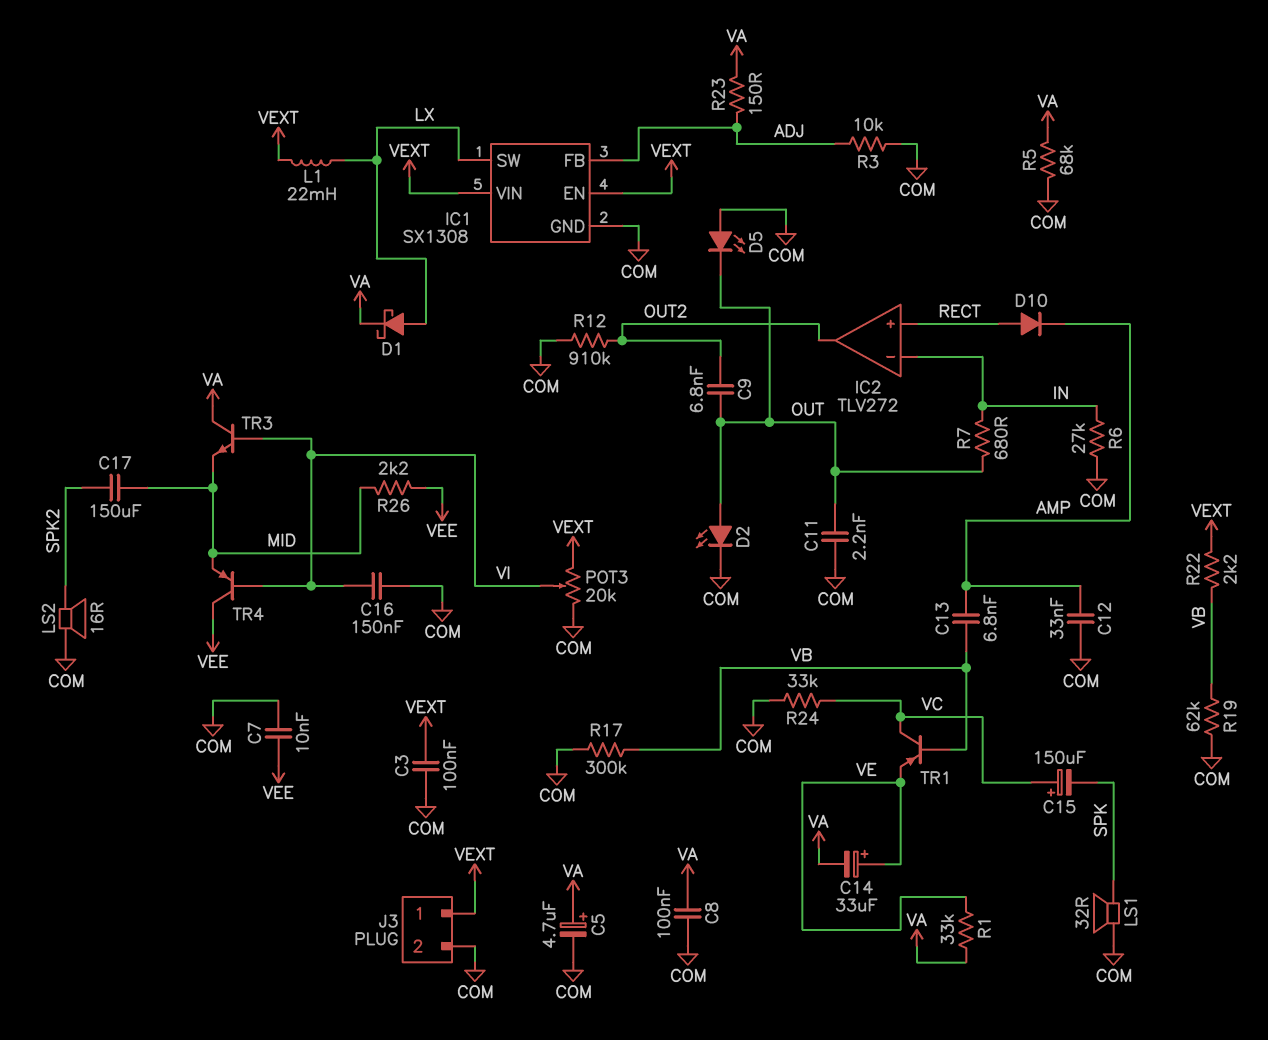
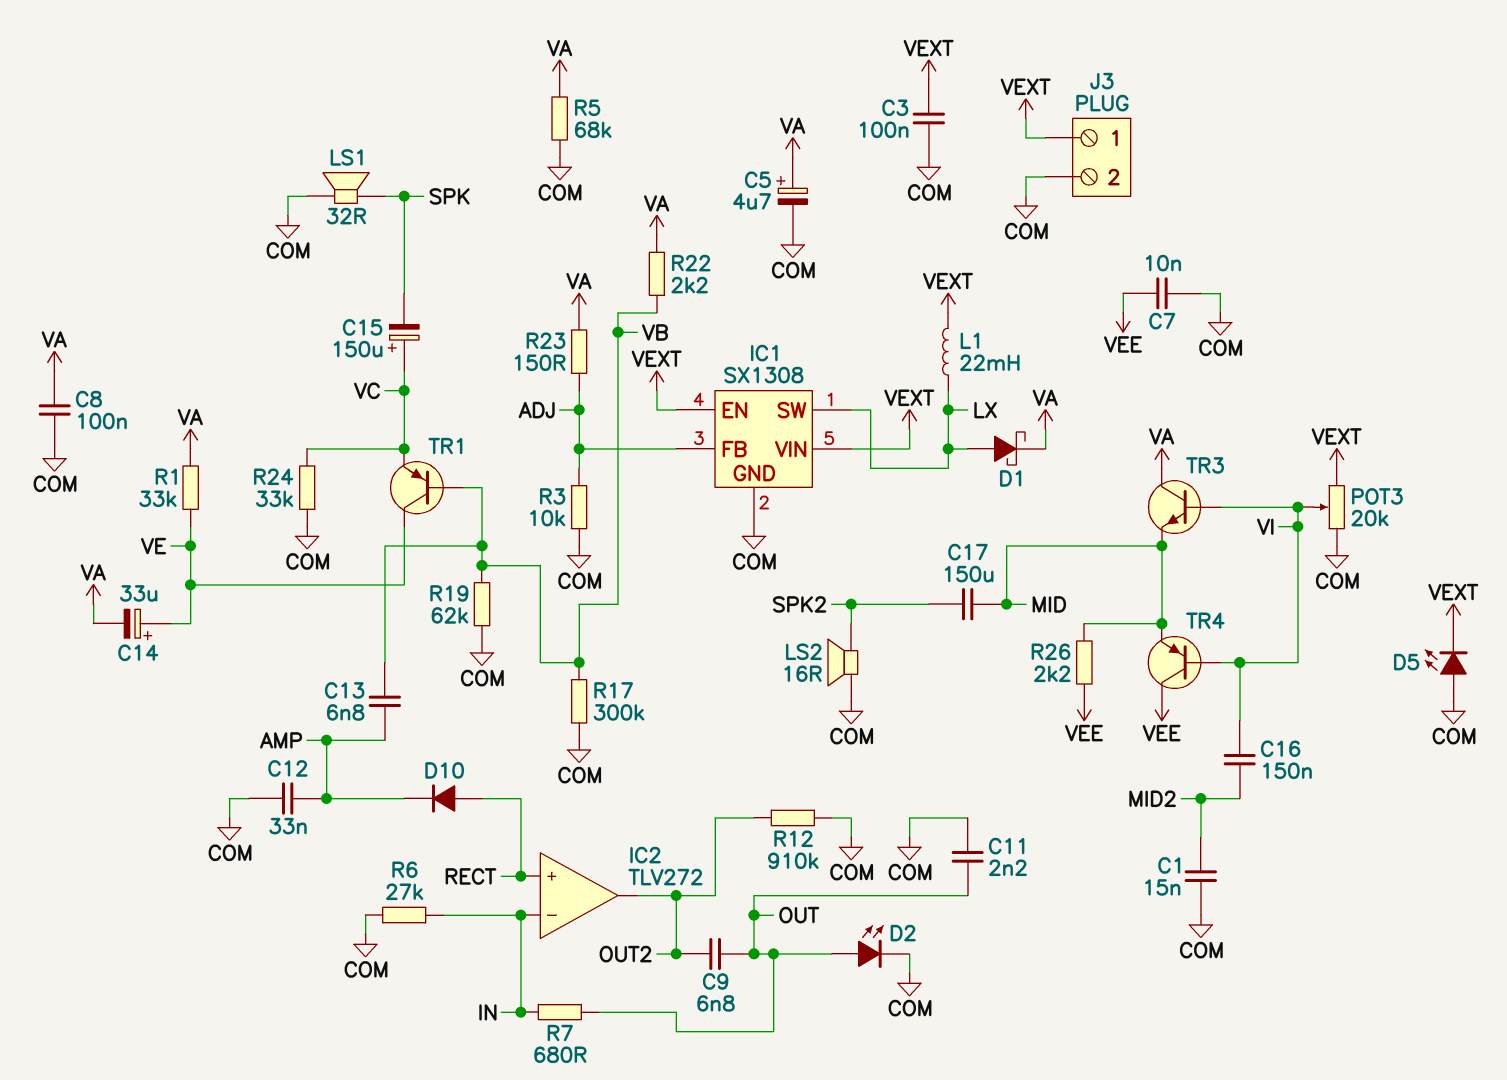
C1: none -> 15nF (COM, MID2)
C16: 150nF (COM, VI) -> 150nF (MID2, VI)
D5: LED (A COM, K OUT) -> LED (A COM, K VEXT)
R22: 2.2k (VB, VEXT) -> 2.2k (VA, VB)
TR1: PNP (B VB, C VC, E VE) -> PNP (B VB, C VE, E VC)

